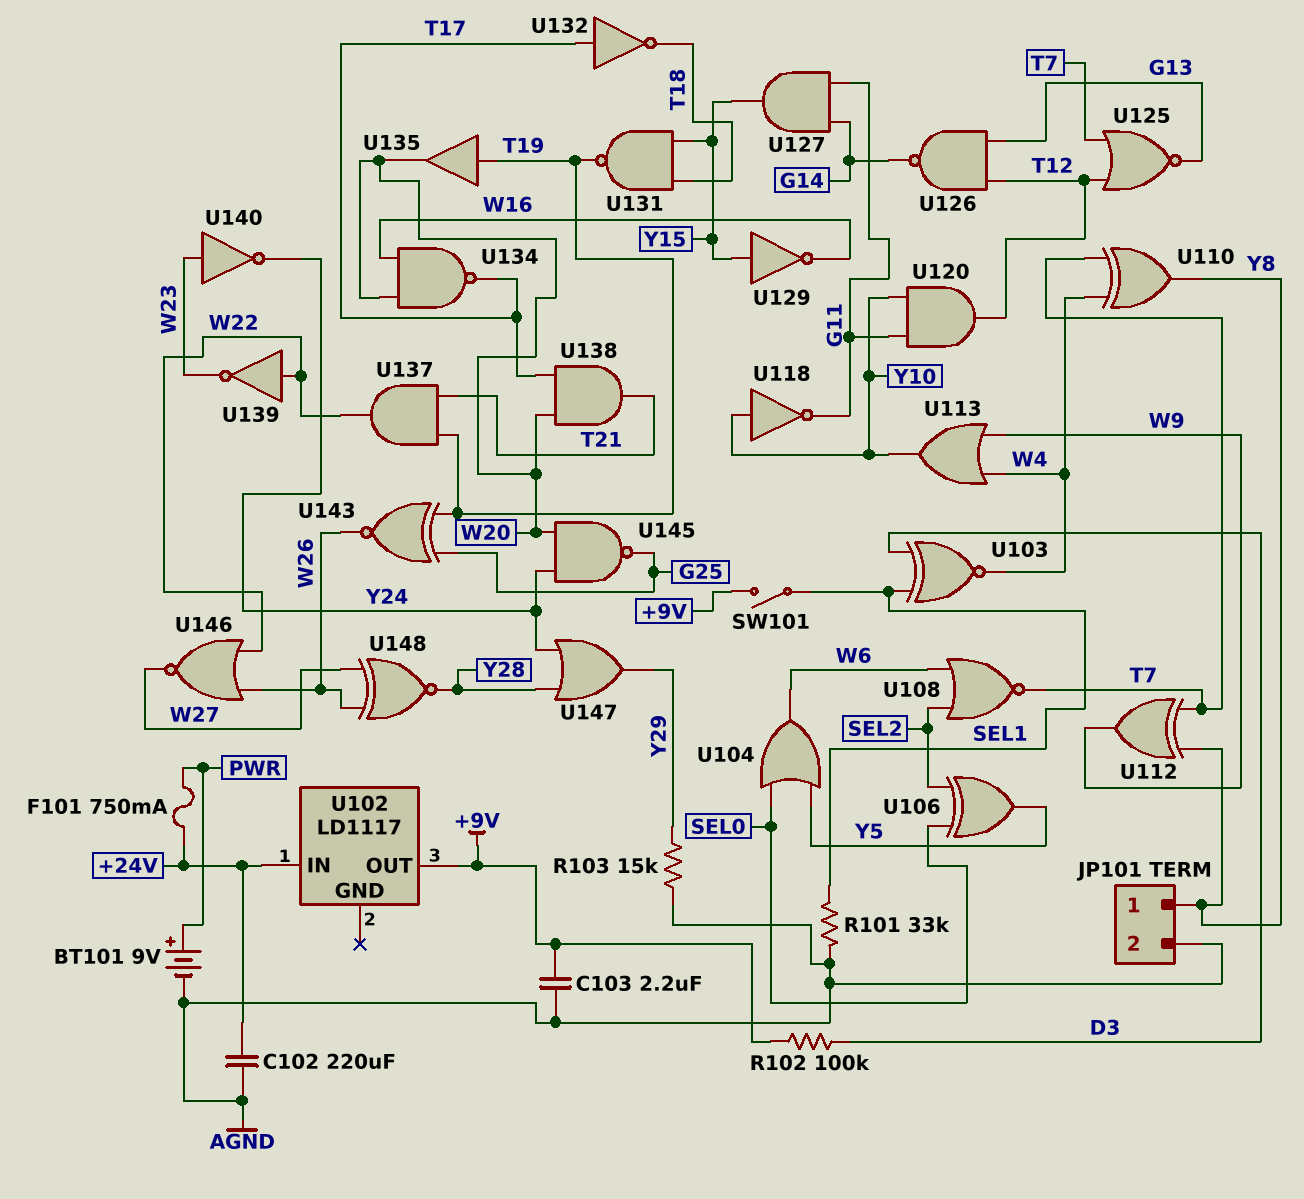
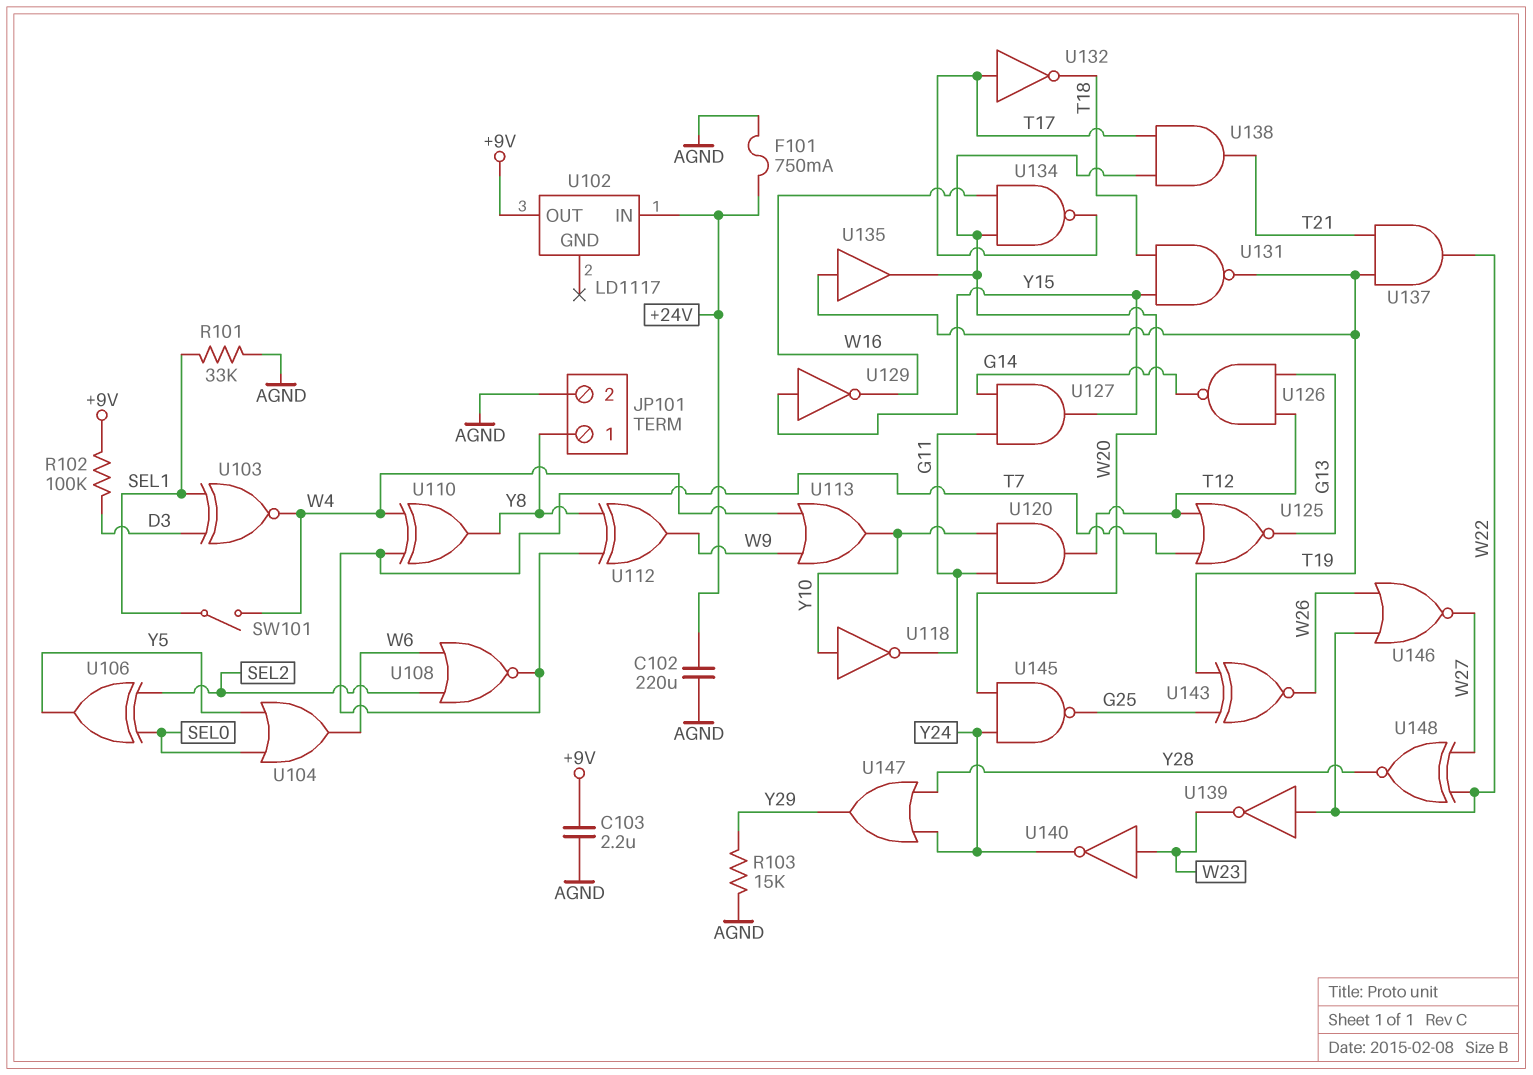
BT101: 9V (plus PWR, minus AGND) -> none
F101: 750mA (+24V, PWR) -> 750mA (+24V, AGND)
SW101: switch (+9V, SEL1) -> switch (SEL1, W4)
U148: XNOR (in W26, in W27, out Y28) -> XNOR (in W22, in W27, out Y28)

